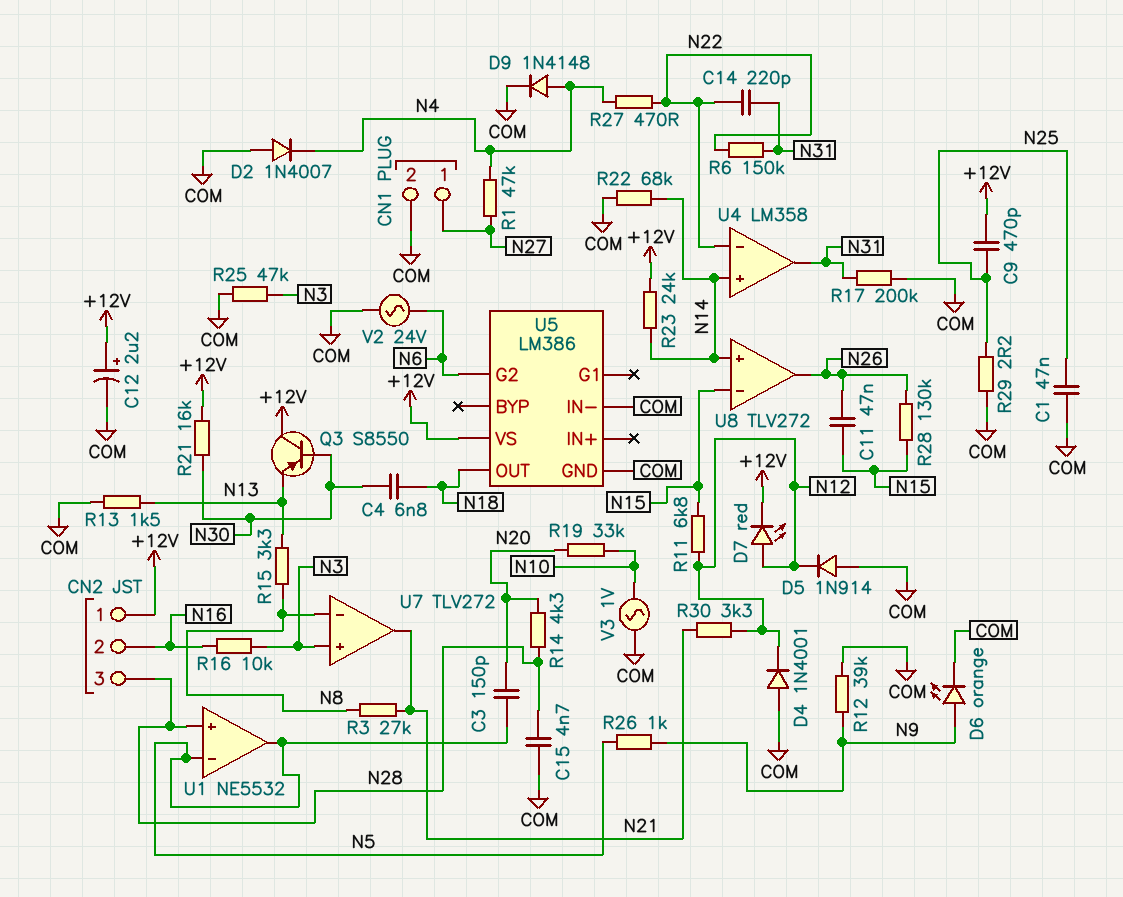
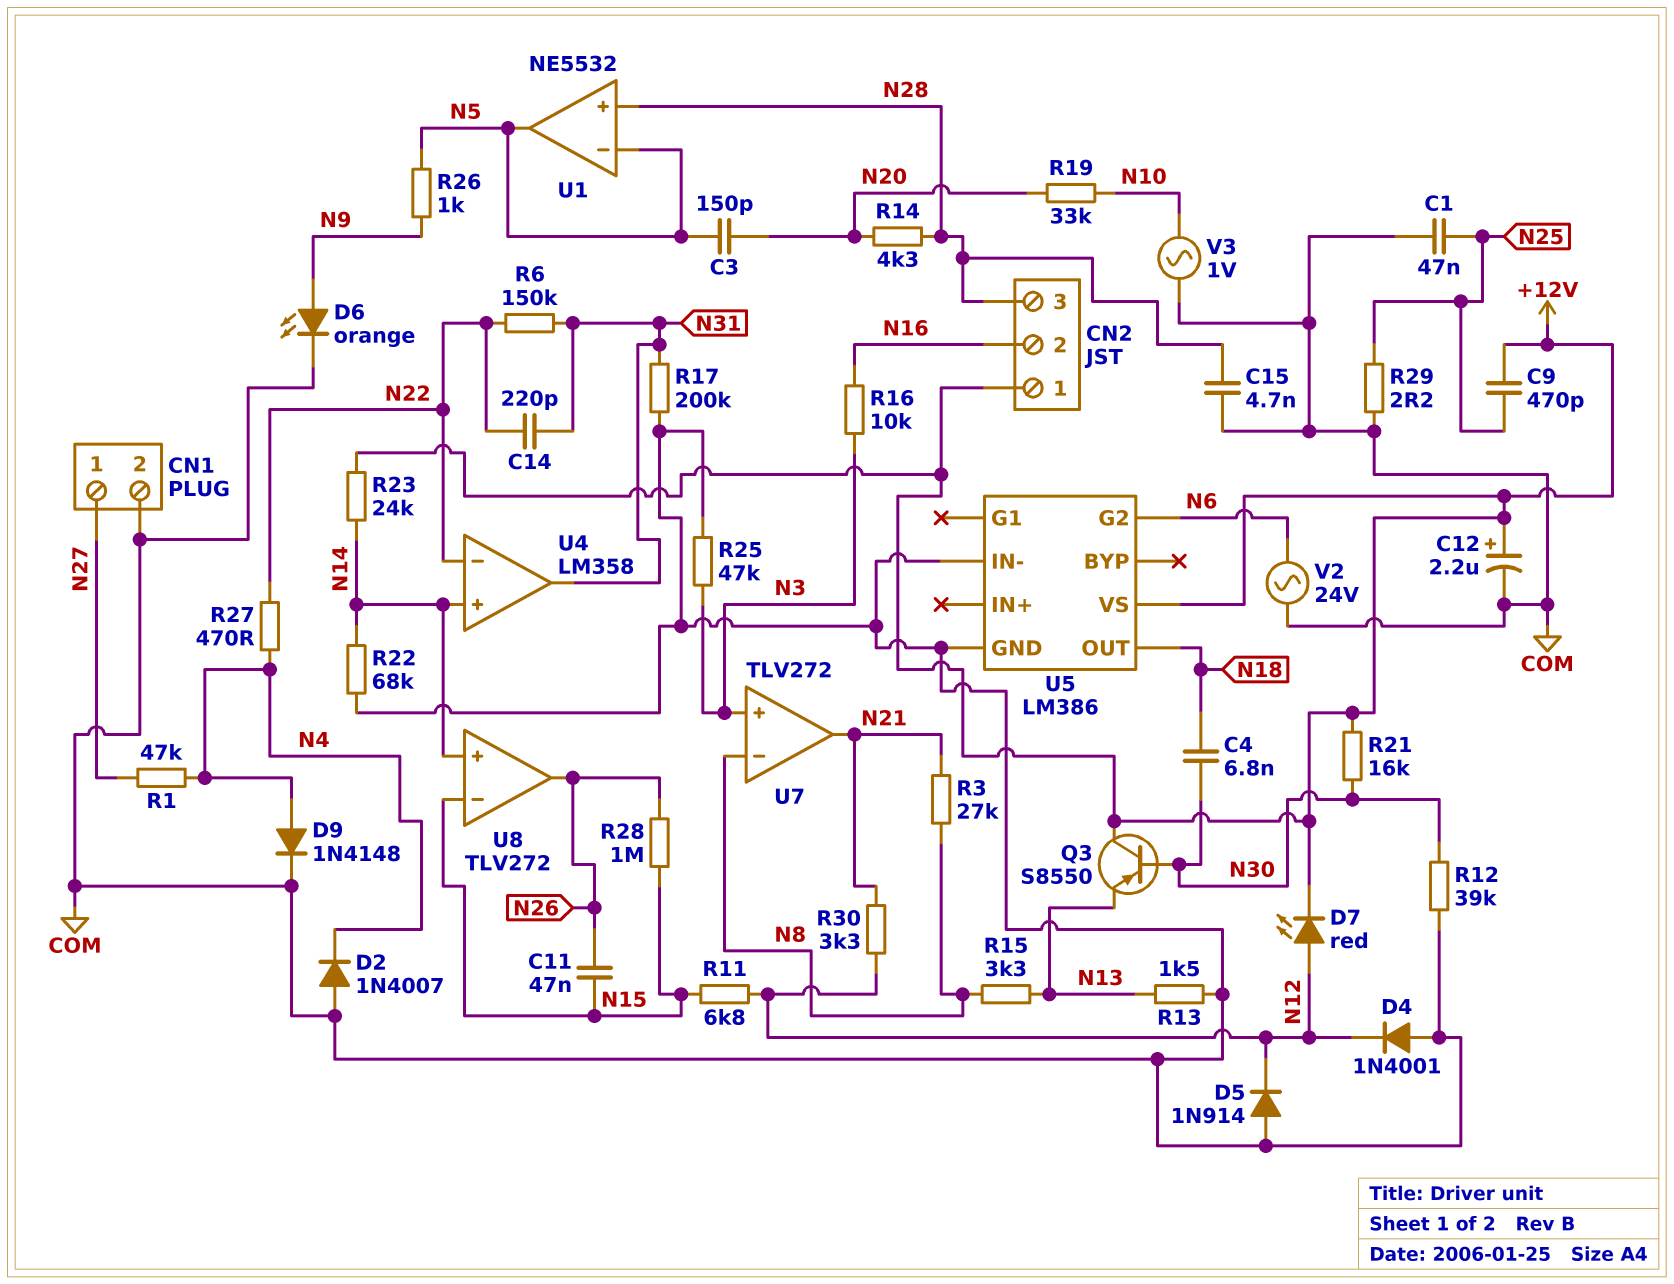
R12: 39k (COM, N9) -> 39k (COM, N30)
R28: 130k (N15, N26) -> 1M (N15, N26)

